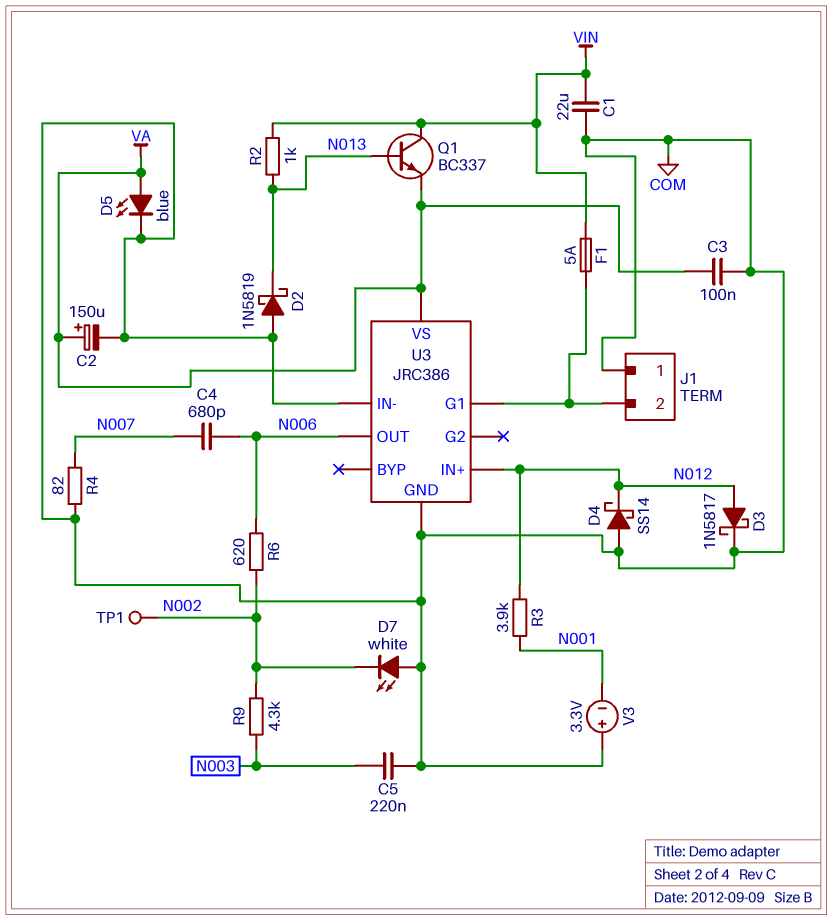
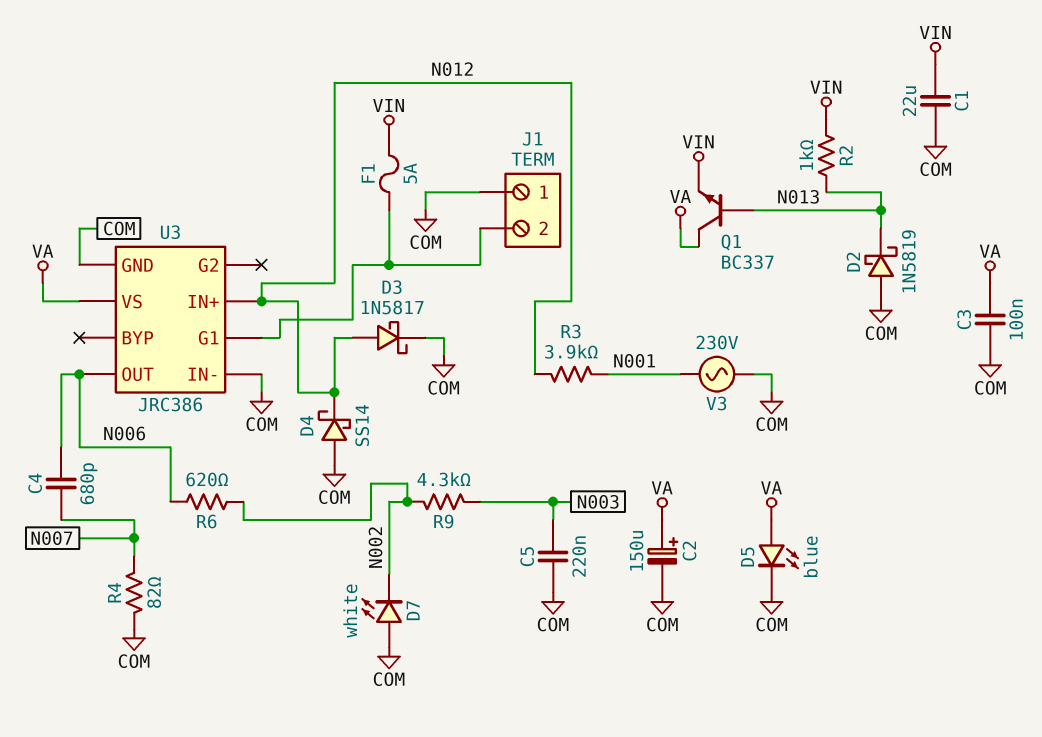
Q1: NPN BC337 (B N013, C VIN, E VA) -> NPN BC337 (B N013, C VA, E VIN)
TP1: test point (N002) -> none
V3: 3.3V (plus COM, minus N001) -> AC 230V (COM, N001)

